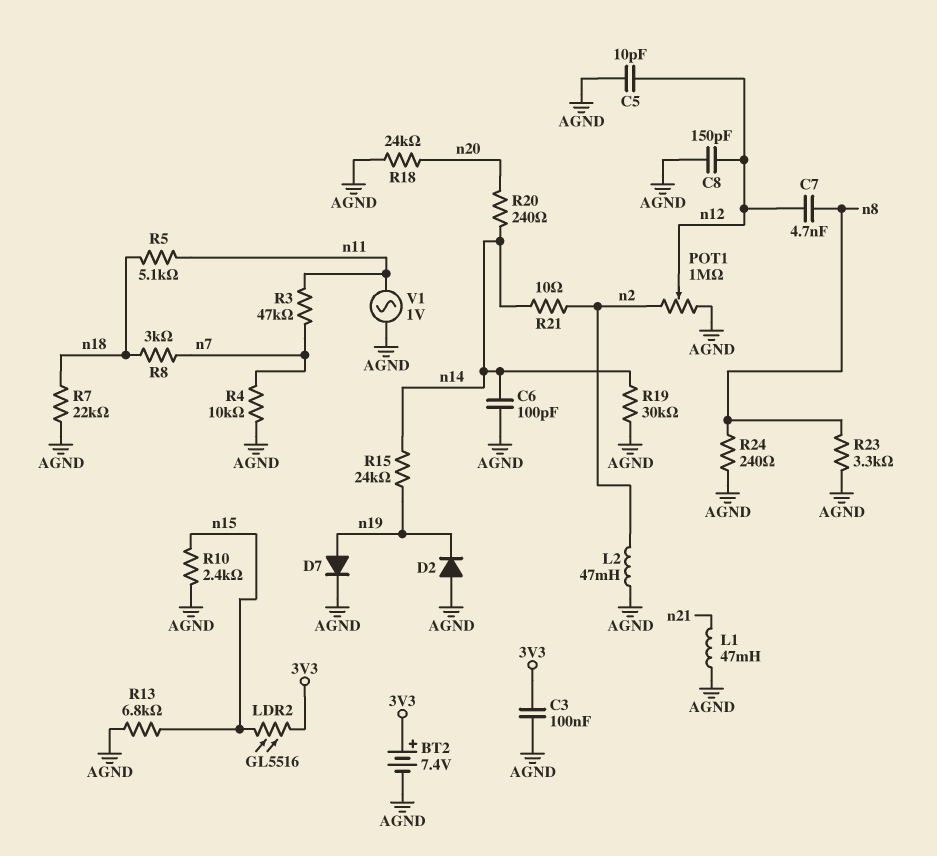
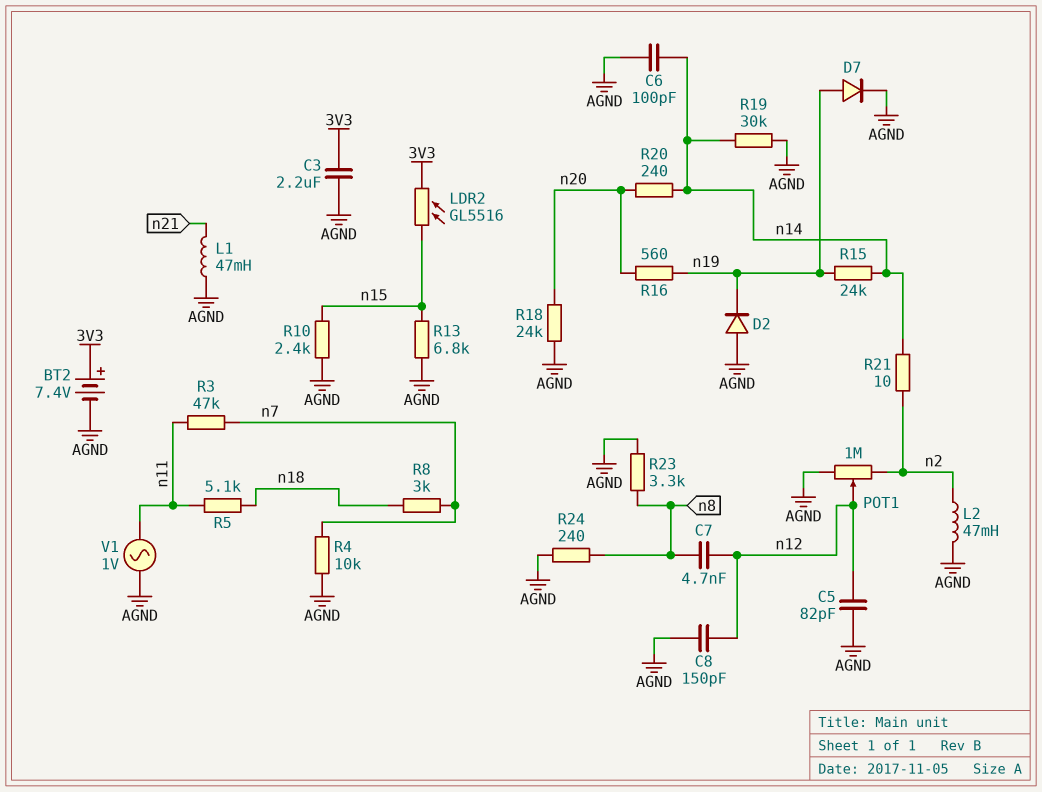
C3: 100nF (3V3, AGND) -> 2.2uF (3V3, AGND)
C5: 10pF (AGND, n12) -> 82pF (AGND, n12)
R7: 22k (AGND, n18) -> none
R16: none -> 560 (n19, n20)

